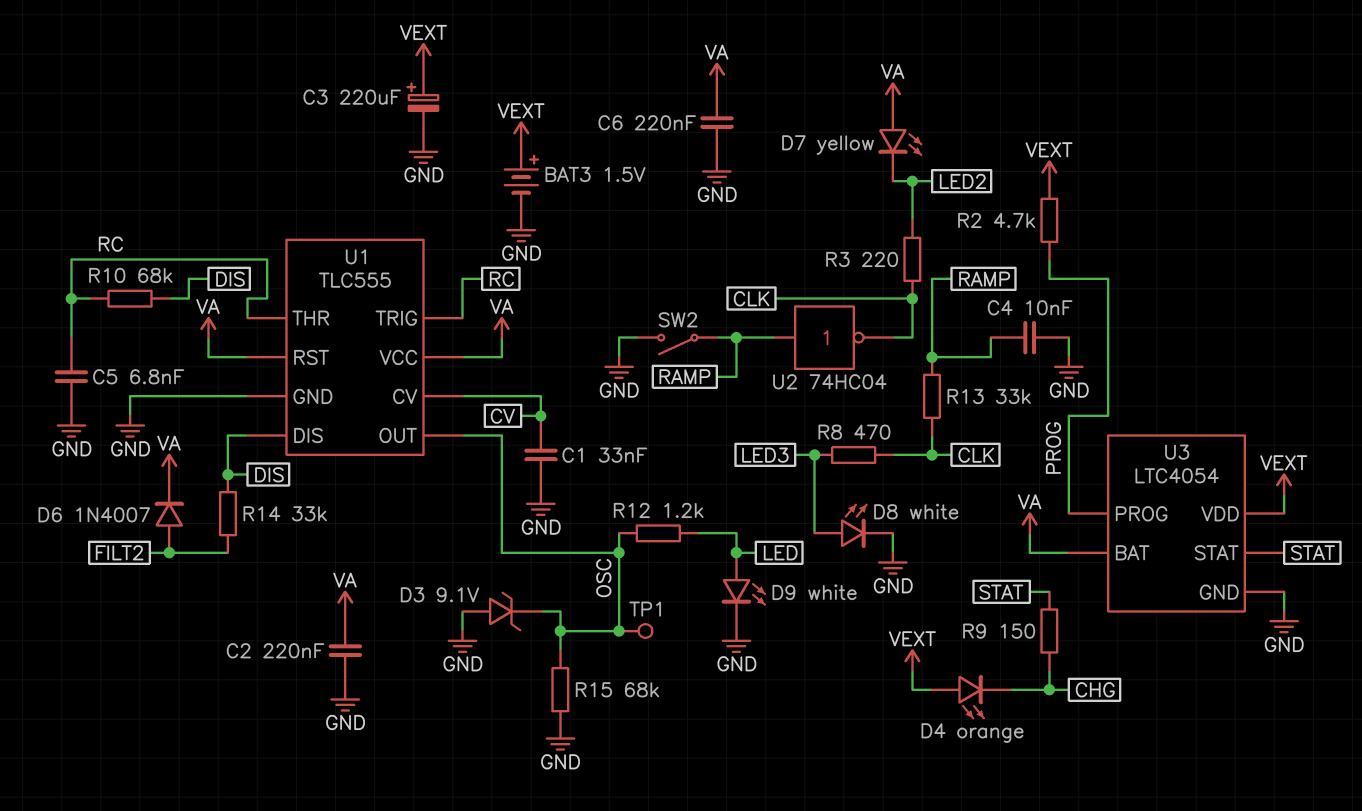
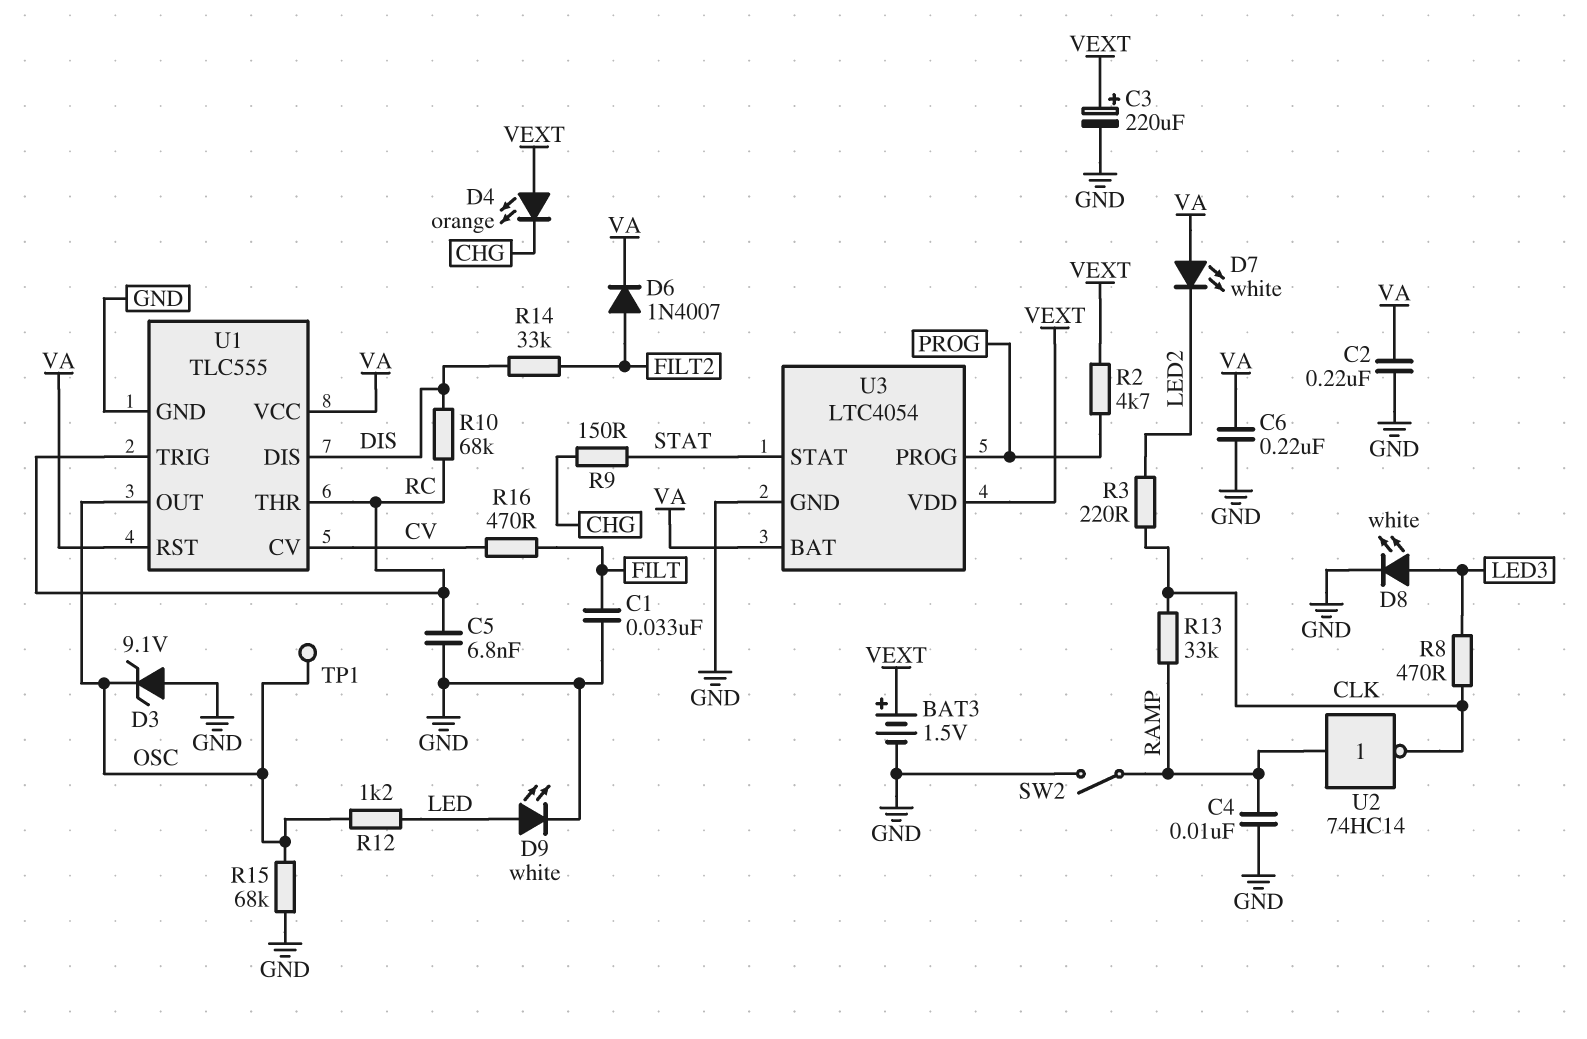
C1: 33nF (CV, GND) -> 33nF (FILT, GND)
D7: LED yellow (A VA, K LED2) -> LED white (A VA, K LED2)
R16: none -> 470 (CV, FILT)
U2: NOT 74HC04 (in RAMP, out CLK) -> NOT 74HC14 (in RAMP, out CLK)

